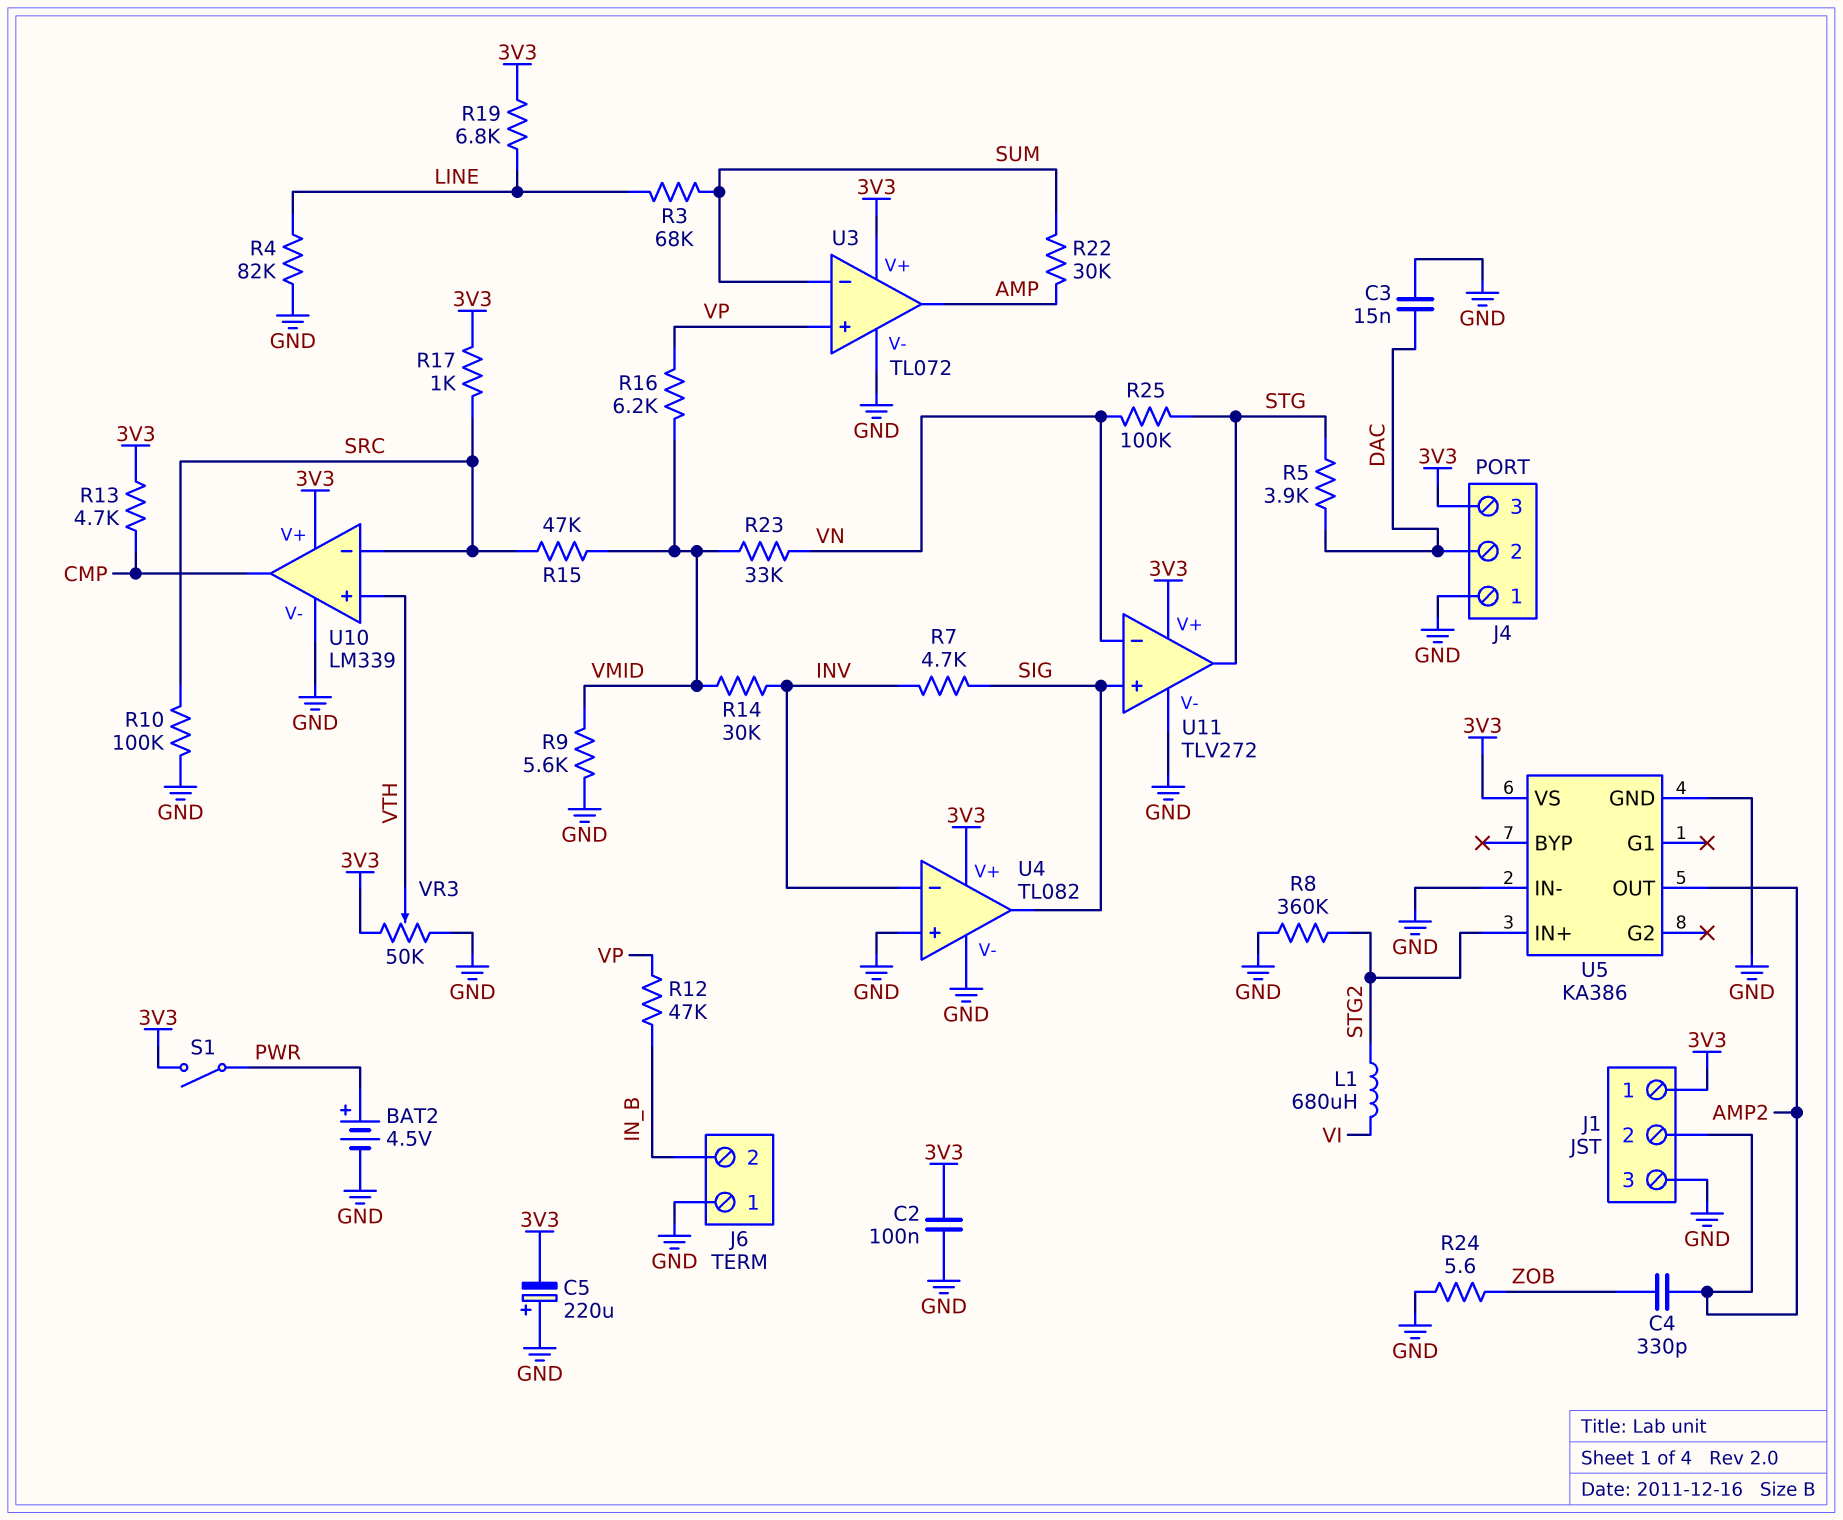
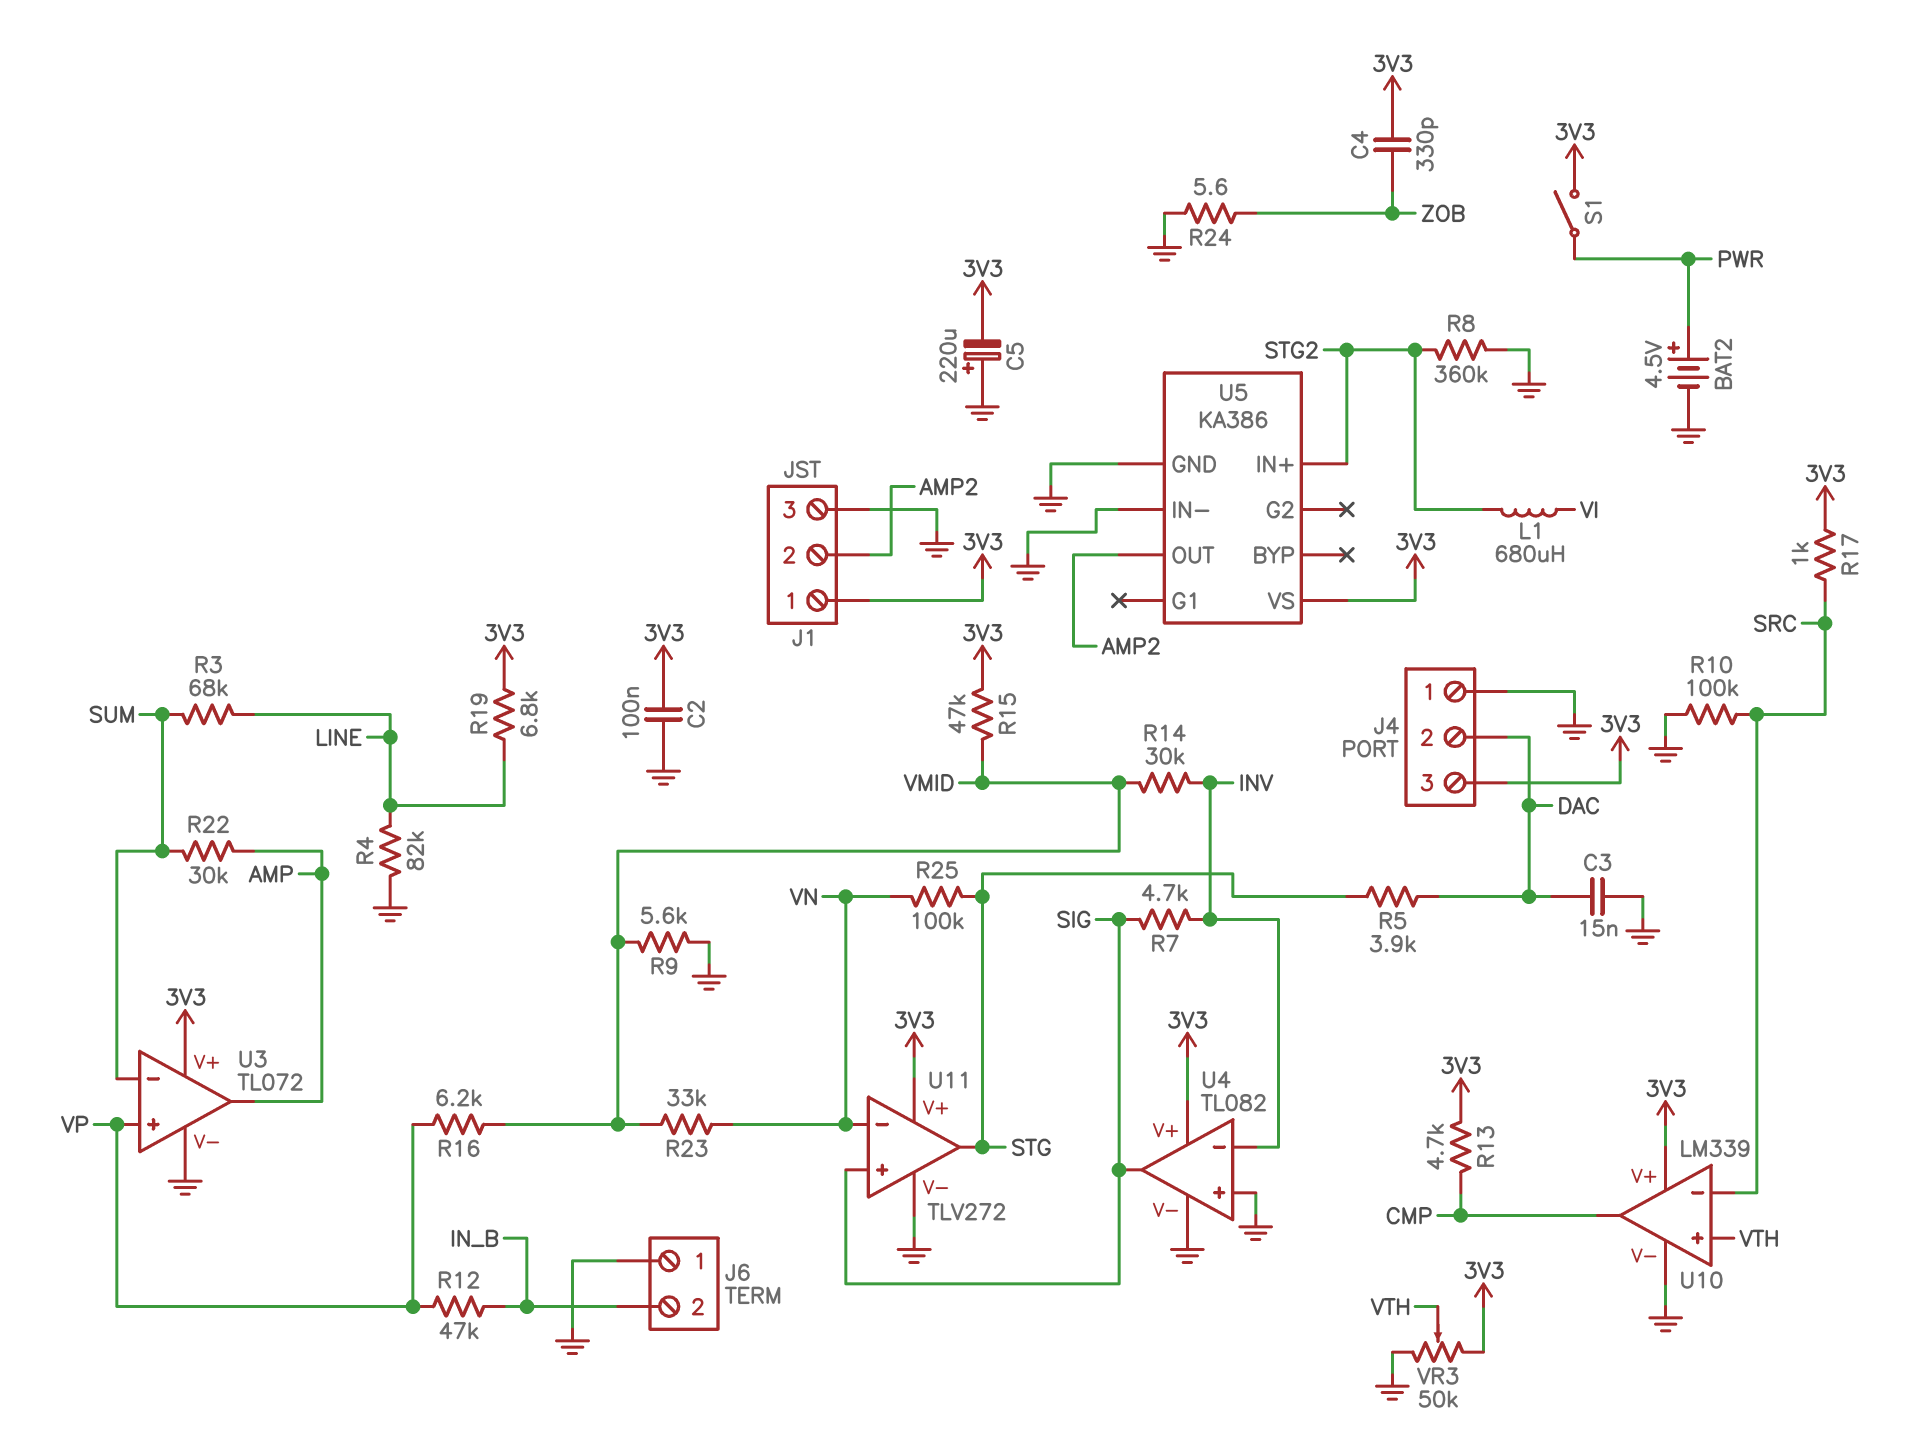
C4: 330pF (AMP2, ZOB) -> 330pF (3V3, ZOB)
R15: 47k (SRC, VMID) -> 47k (3V3, VMID)

